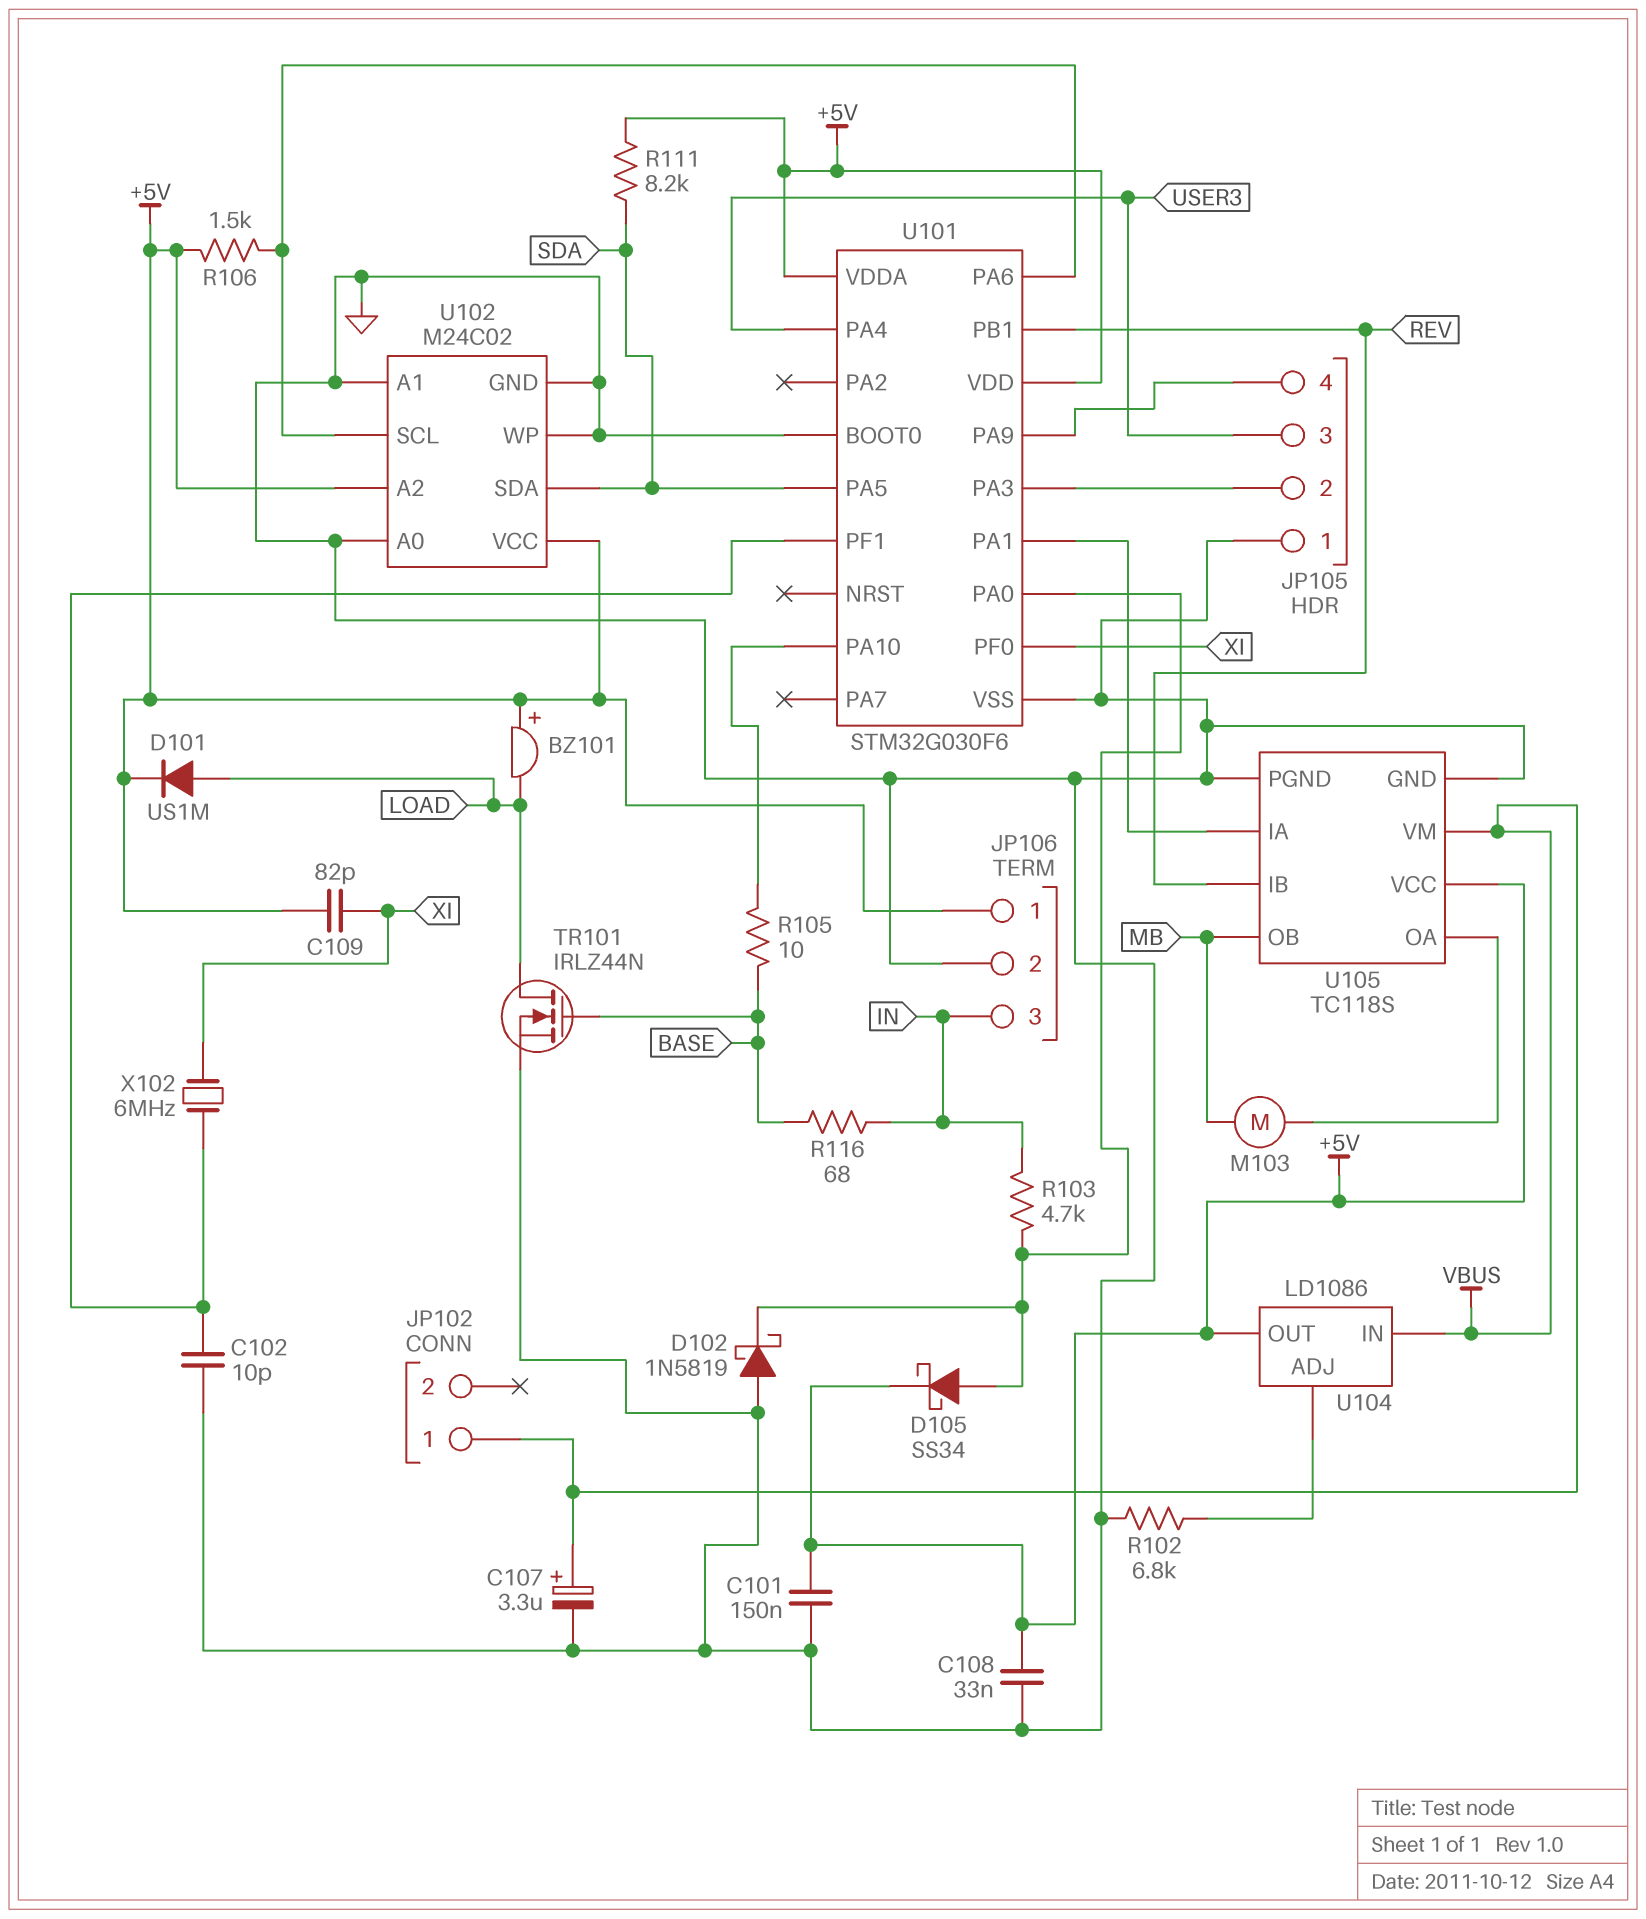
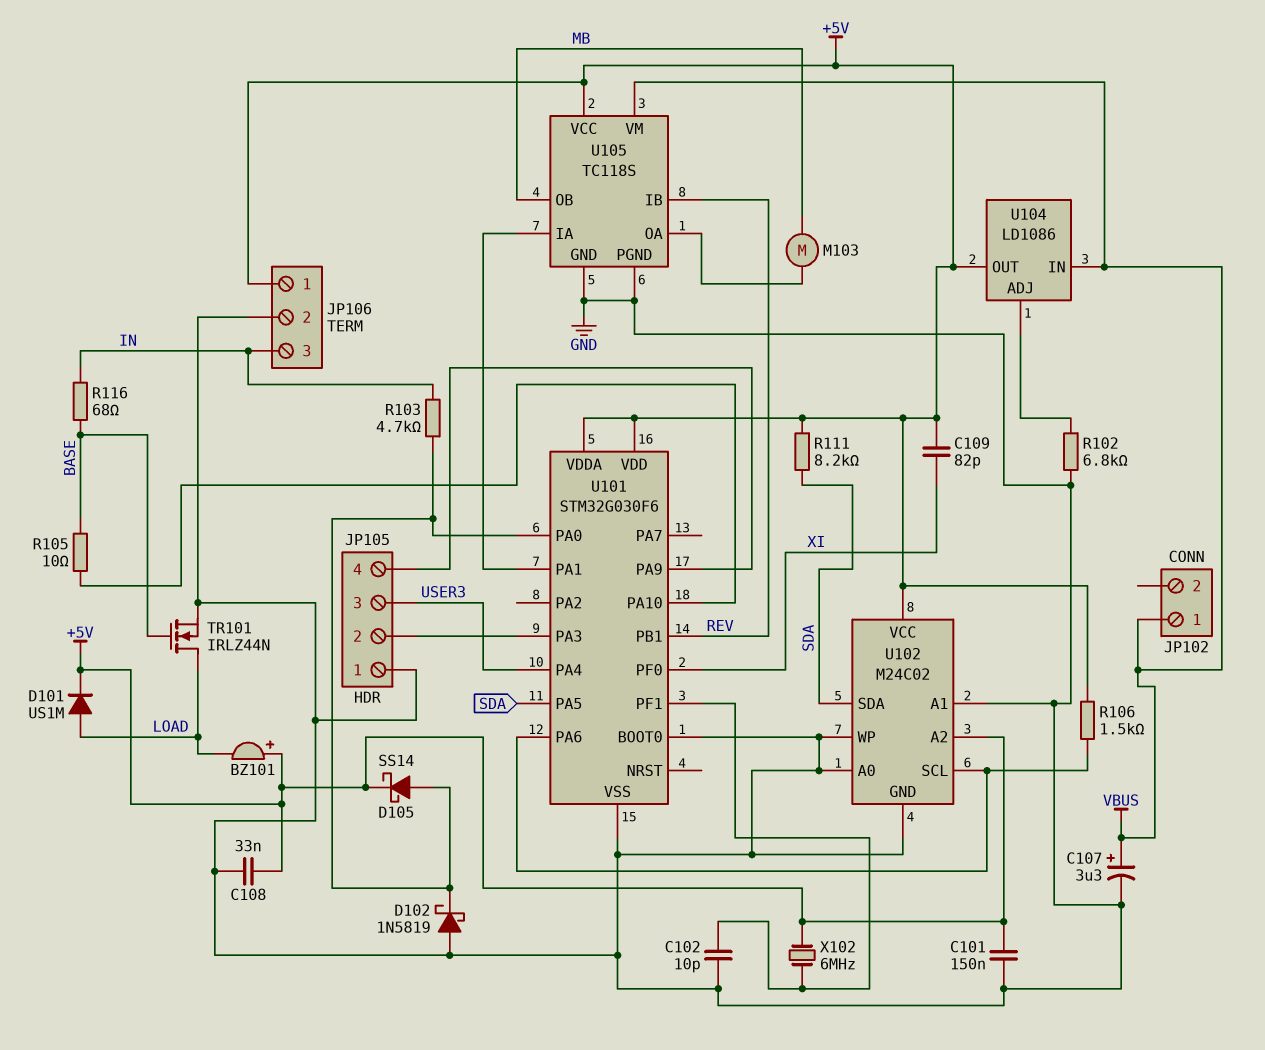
D105: schottky SS34 (A U101/PA0, K +5V) -> schottky SS14 (A U101/PA0, K +5V)
X102: 6MHz (U101/PF1, XI) -> 6MHz (+5V, U101/PF1)

